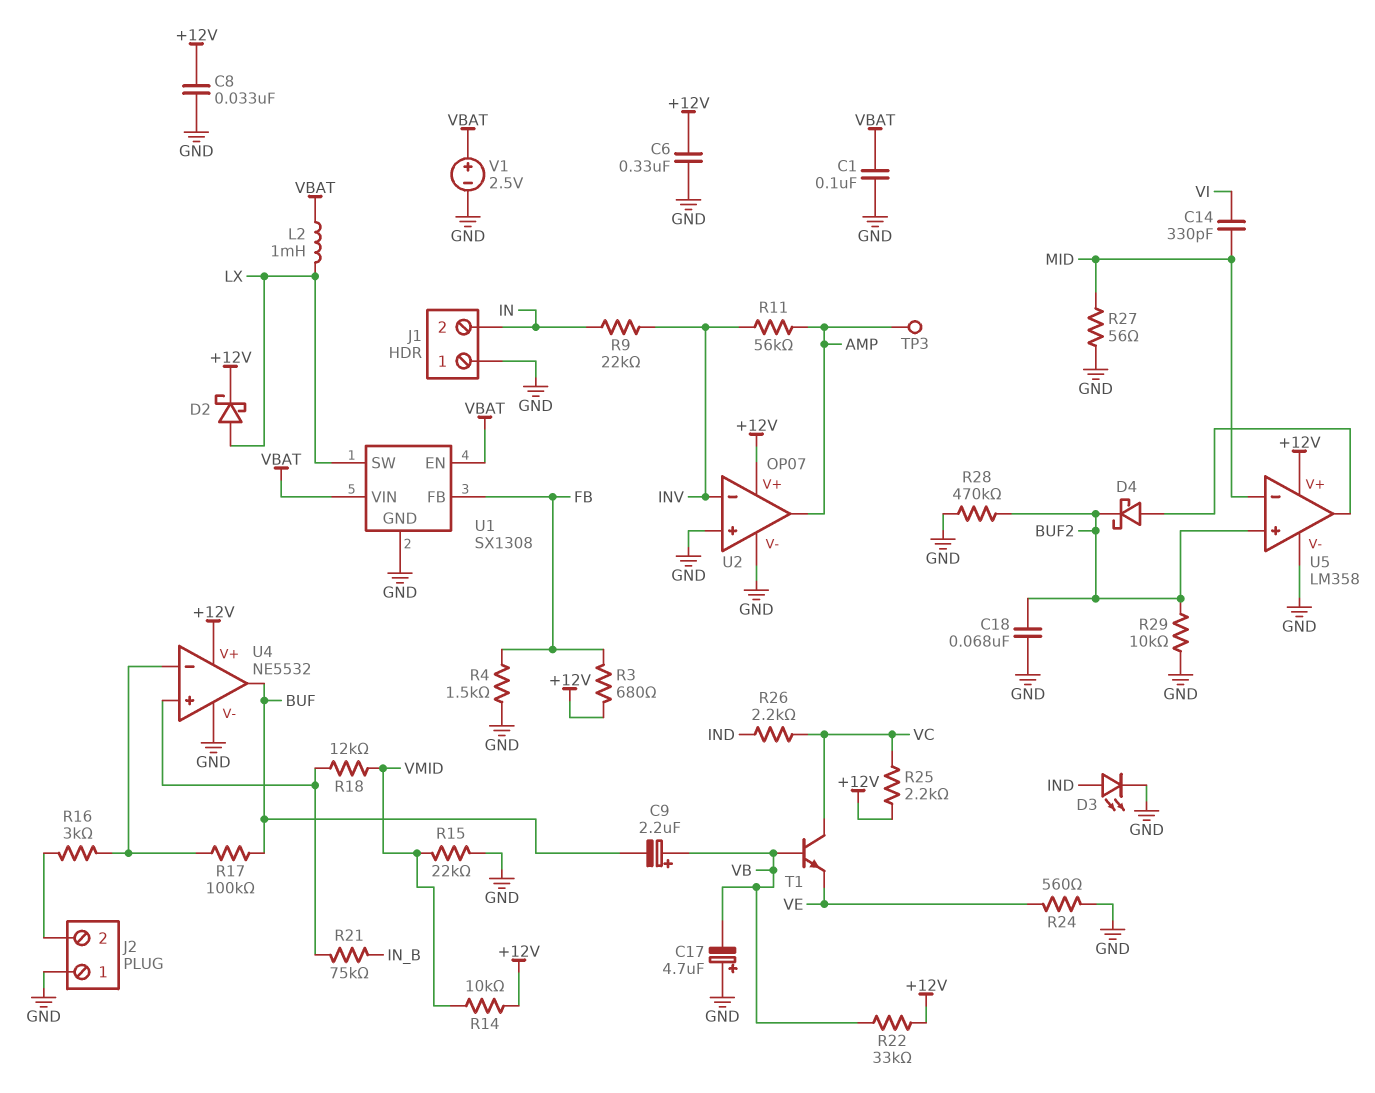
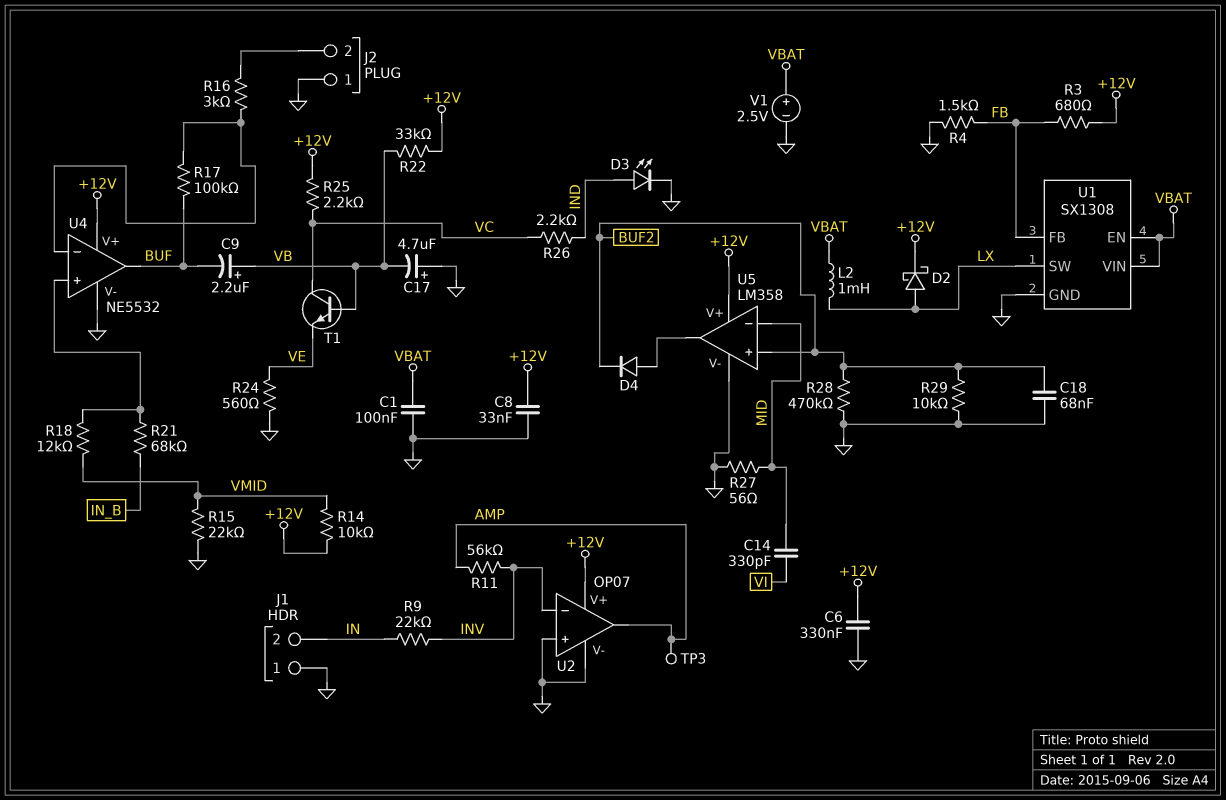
D4: schottky (A U5/out, K BUF2) -> diode (A U5/out, K BUF2)
R21: 75k (IN_B, U4/in+) -> 68k (IN_B, U4/in+)

